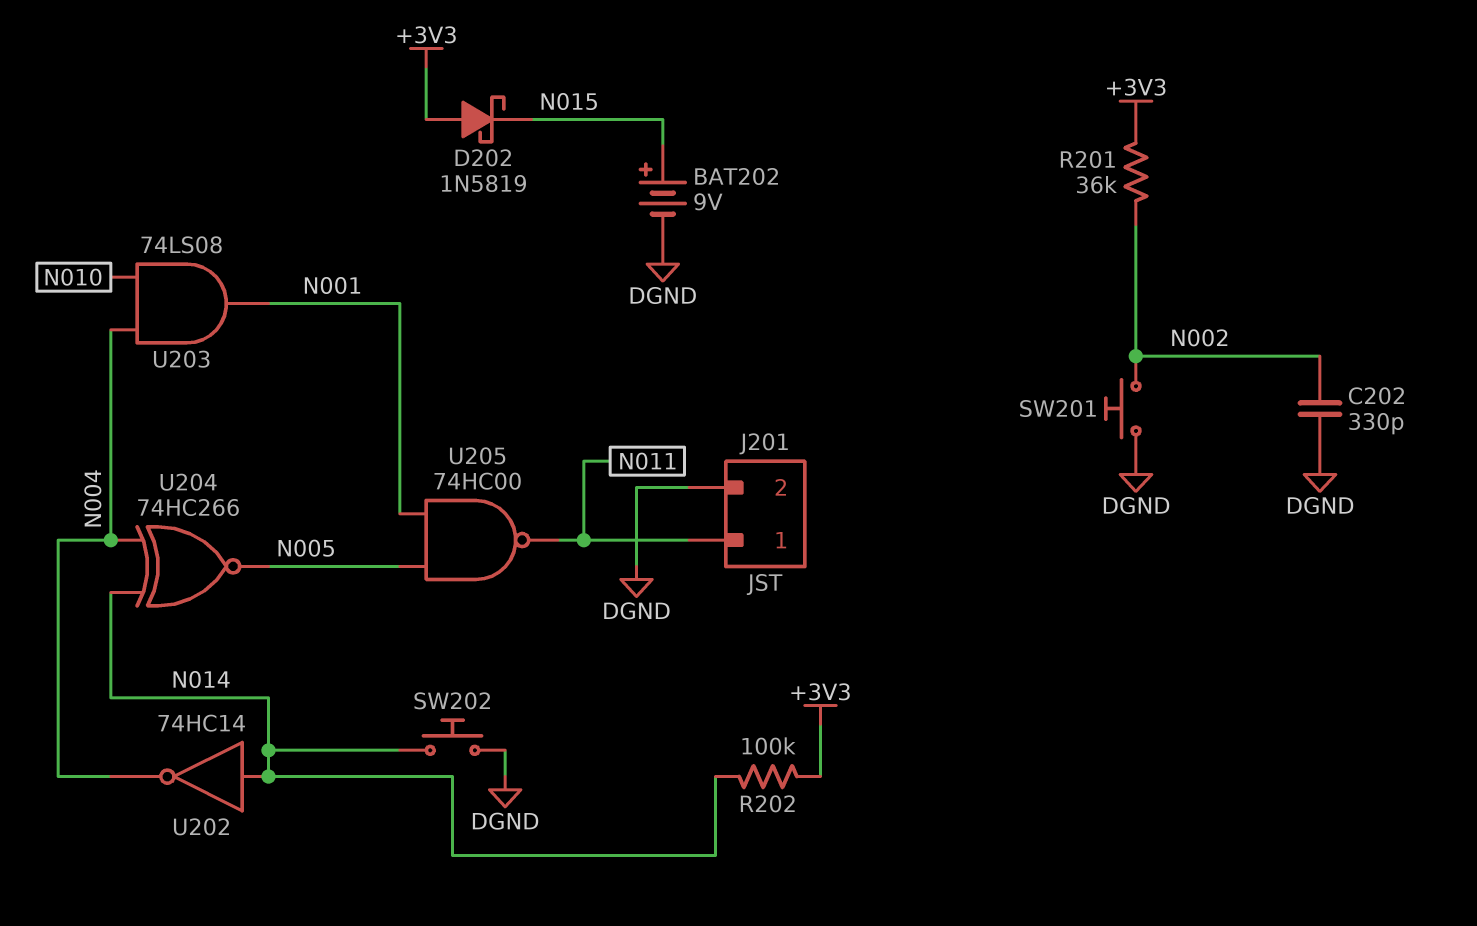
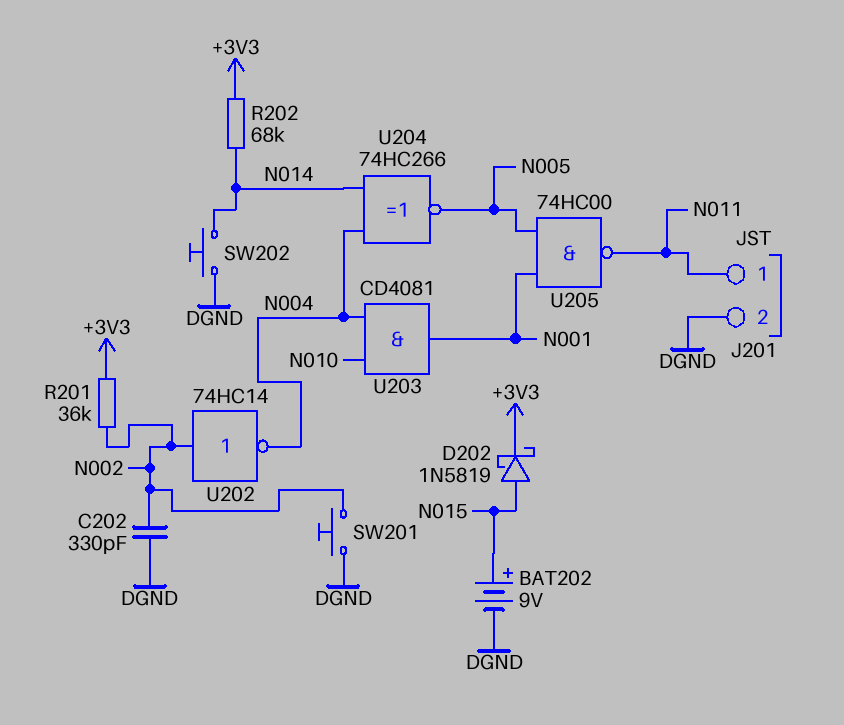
D202: schottky 1N5819 (A +3V3, K N015) -> schottky 1N5819 (A N015, K +3V3)
R202: 100k (+3V3, N014) -> 68k (+3V3, N014)
U202: NOT 74HC14 (in N014, out N004) -> NOT 74HC14 (in N002, out N004)
U203: AND 74LS08 (in N004, in N010, out N001) -> AND CD4081 (in N004, in N010, out N001)

